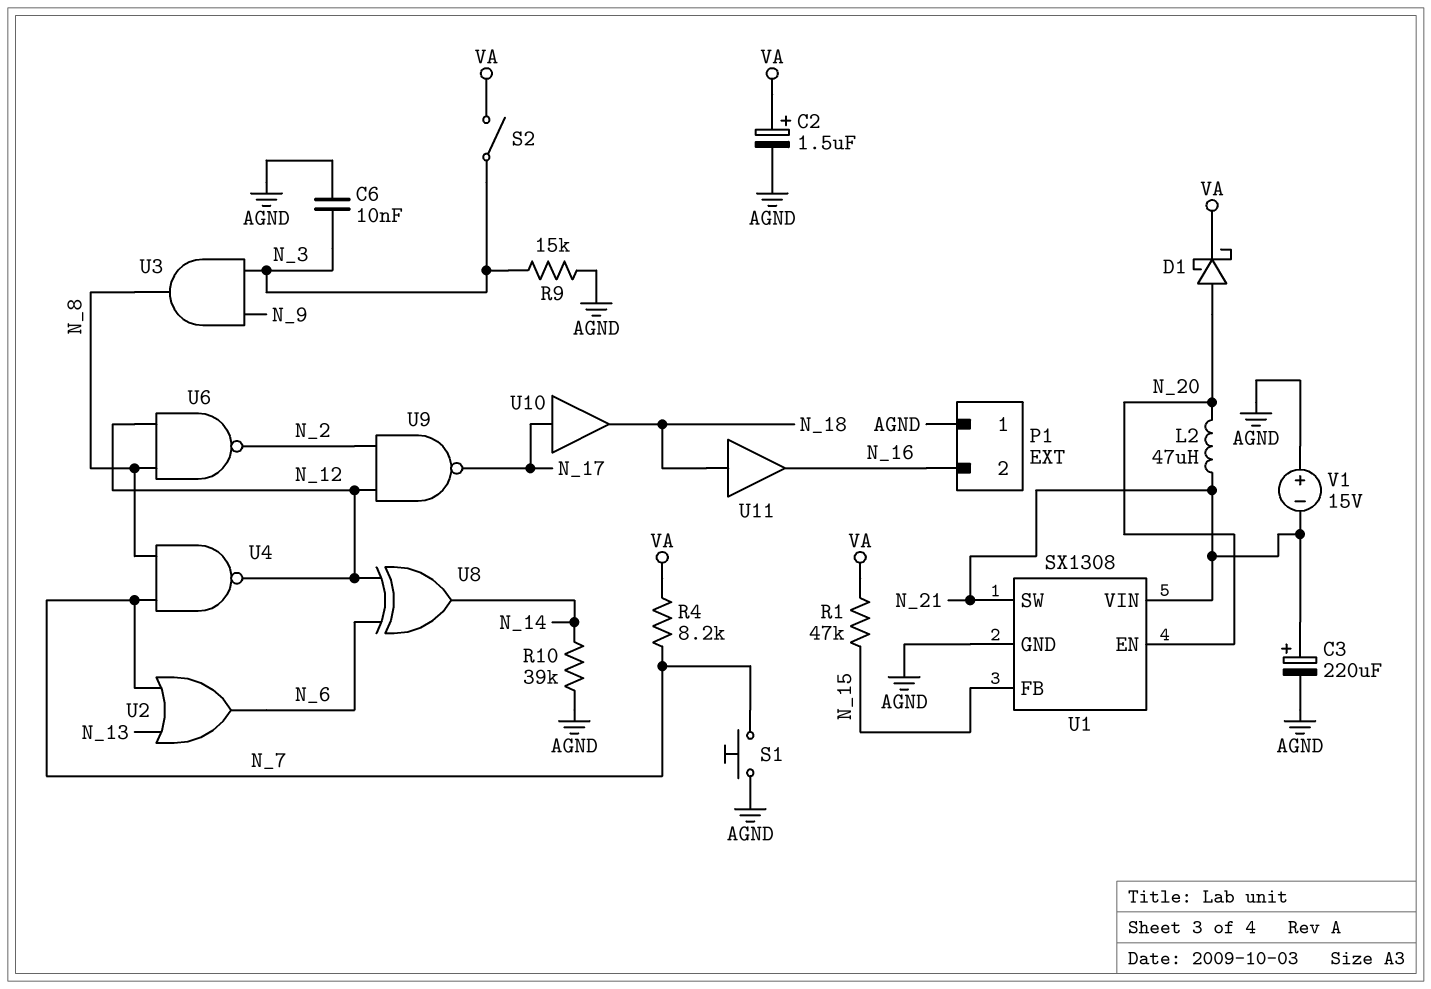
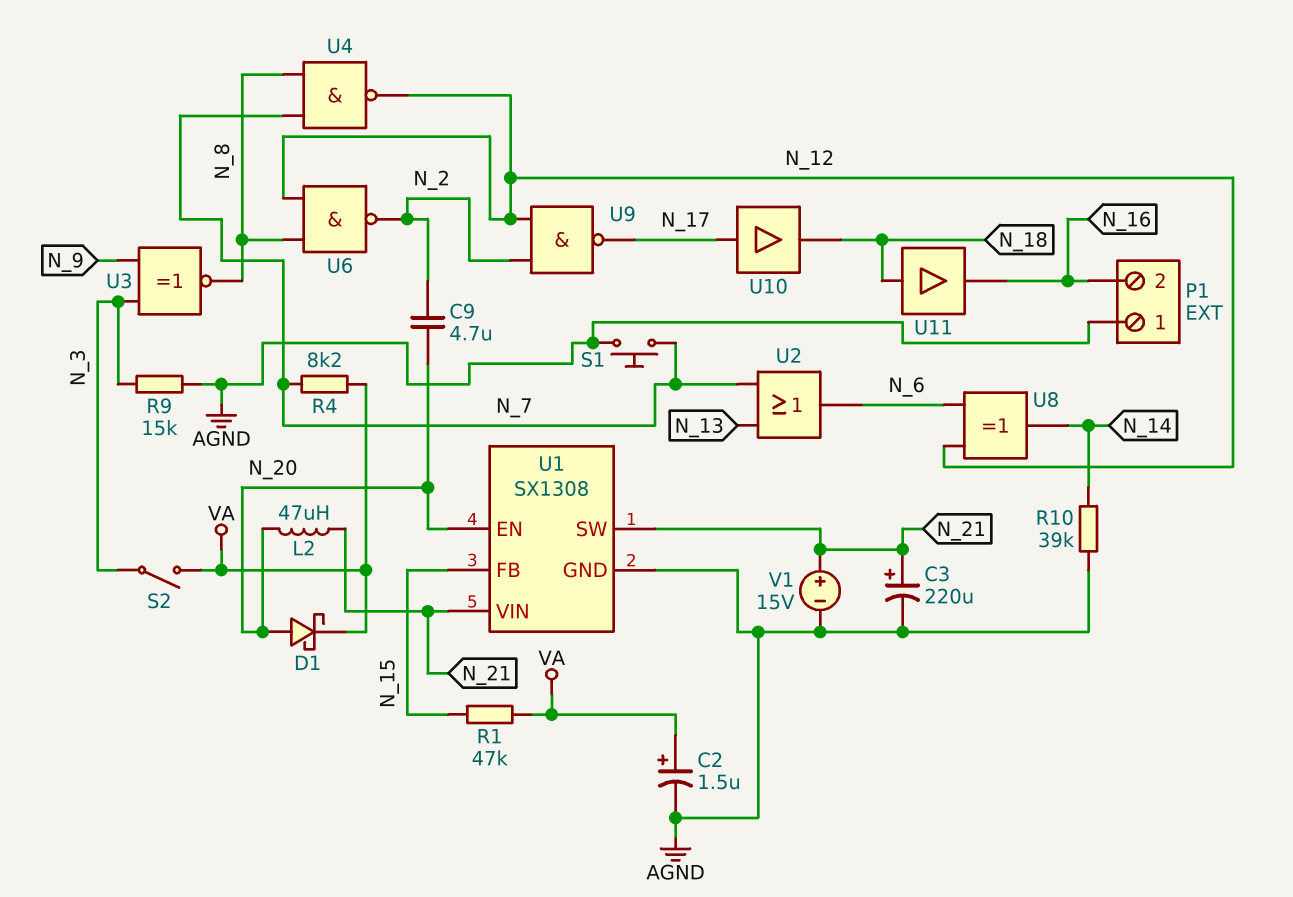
C6: 10nF (AGND, N_3) -> none
C9: none -> 4.7uF (N_2, N_20)
U3: AND (in N_3, in N_9, out N_8) -> XNOR (in N_3, in N_9, out N_8)
V1: 15V (plus AGND, minus N_21) -> 15V (plus N_21, minus AGND)

